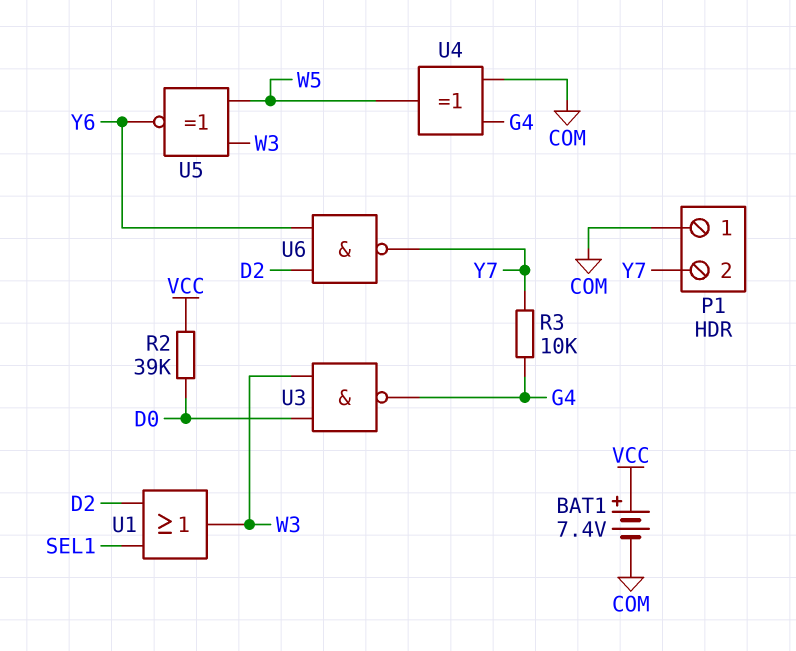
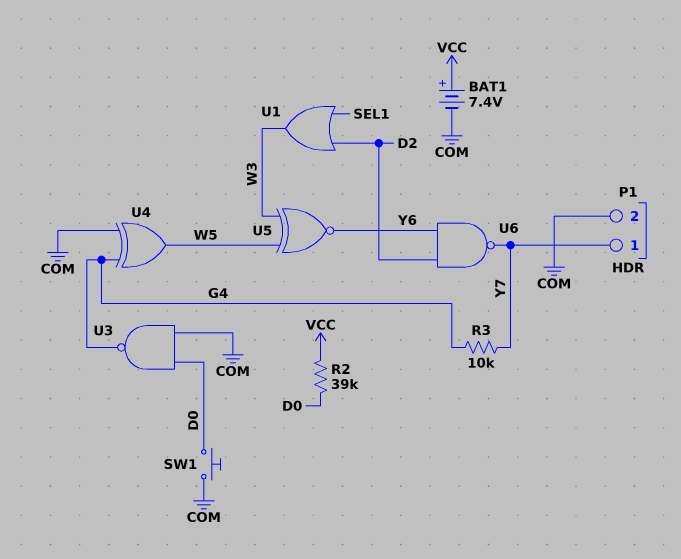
P1 pin 1: COM -> Y7
P1 pin 2: Y7 -> COM
SW1: none -> button (COM, D0)
U3: NAND (in D0, in W3, out G4) -> NAND (in COM, in D0, out G4)

